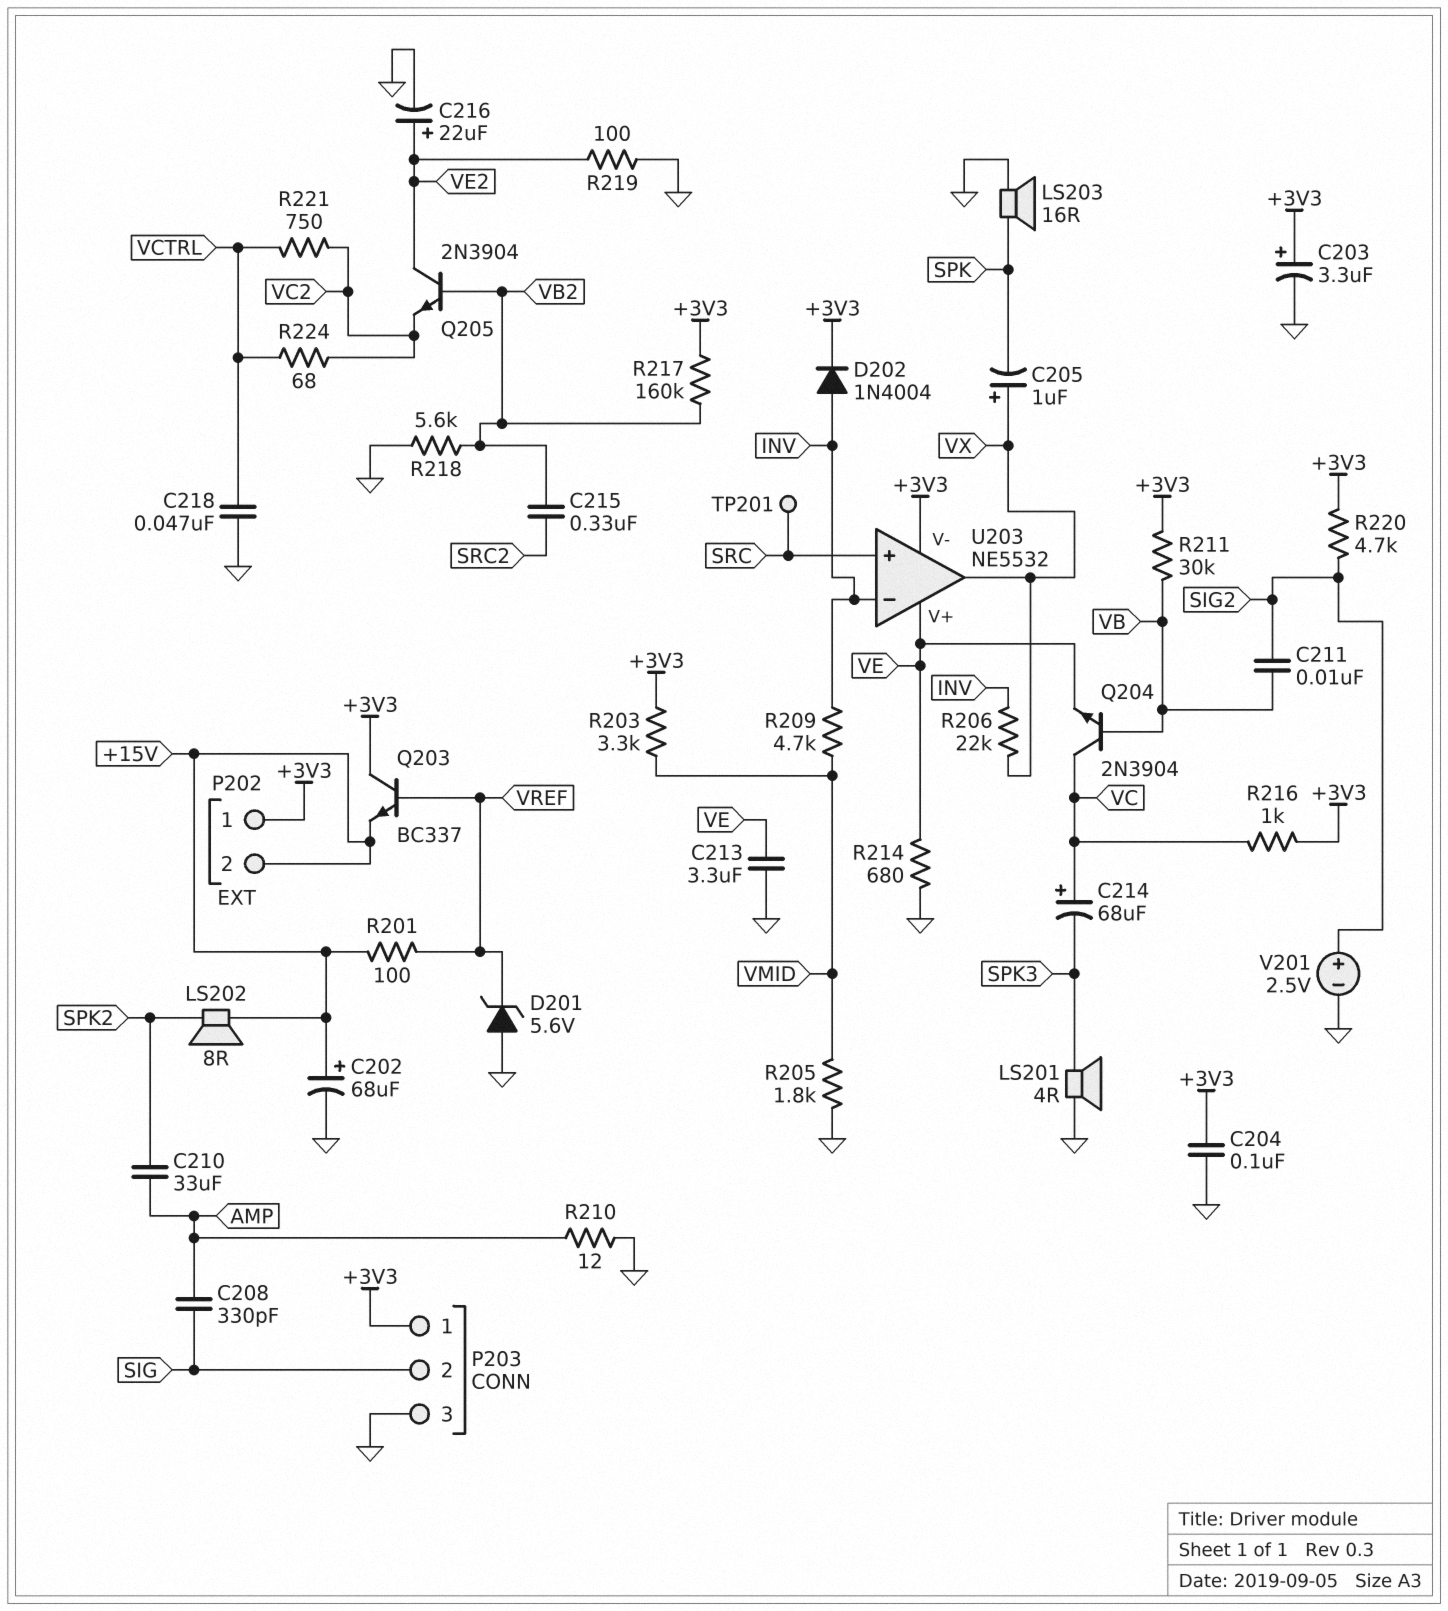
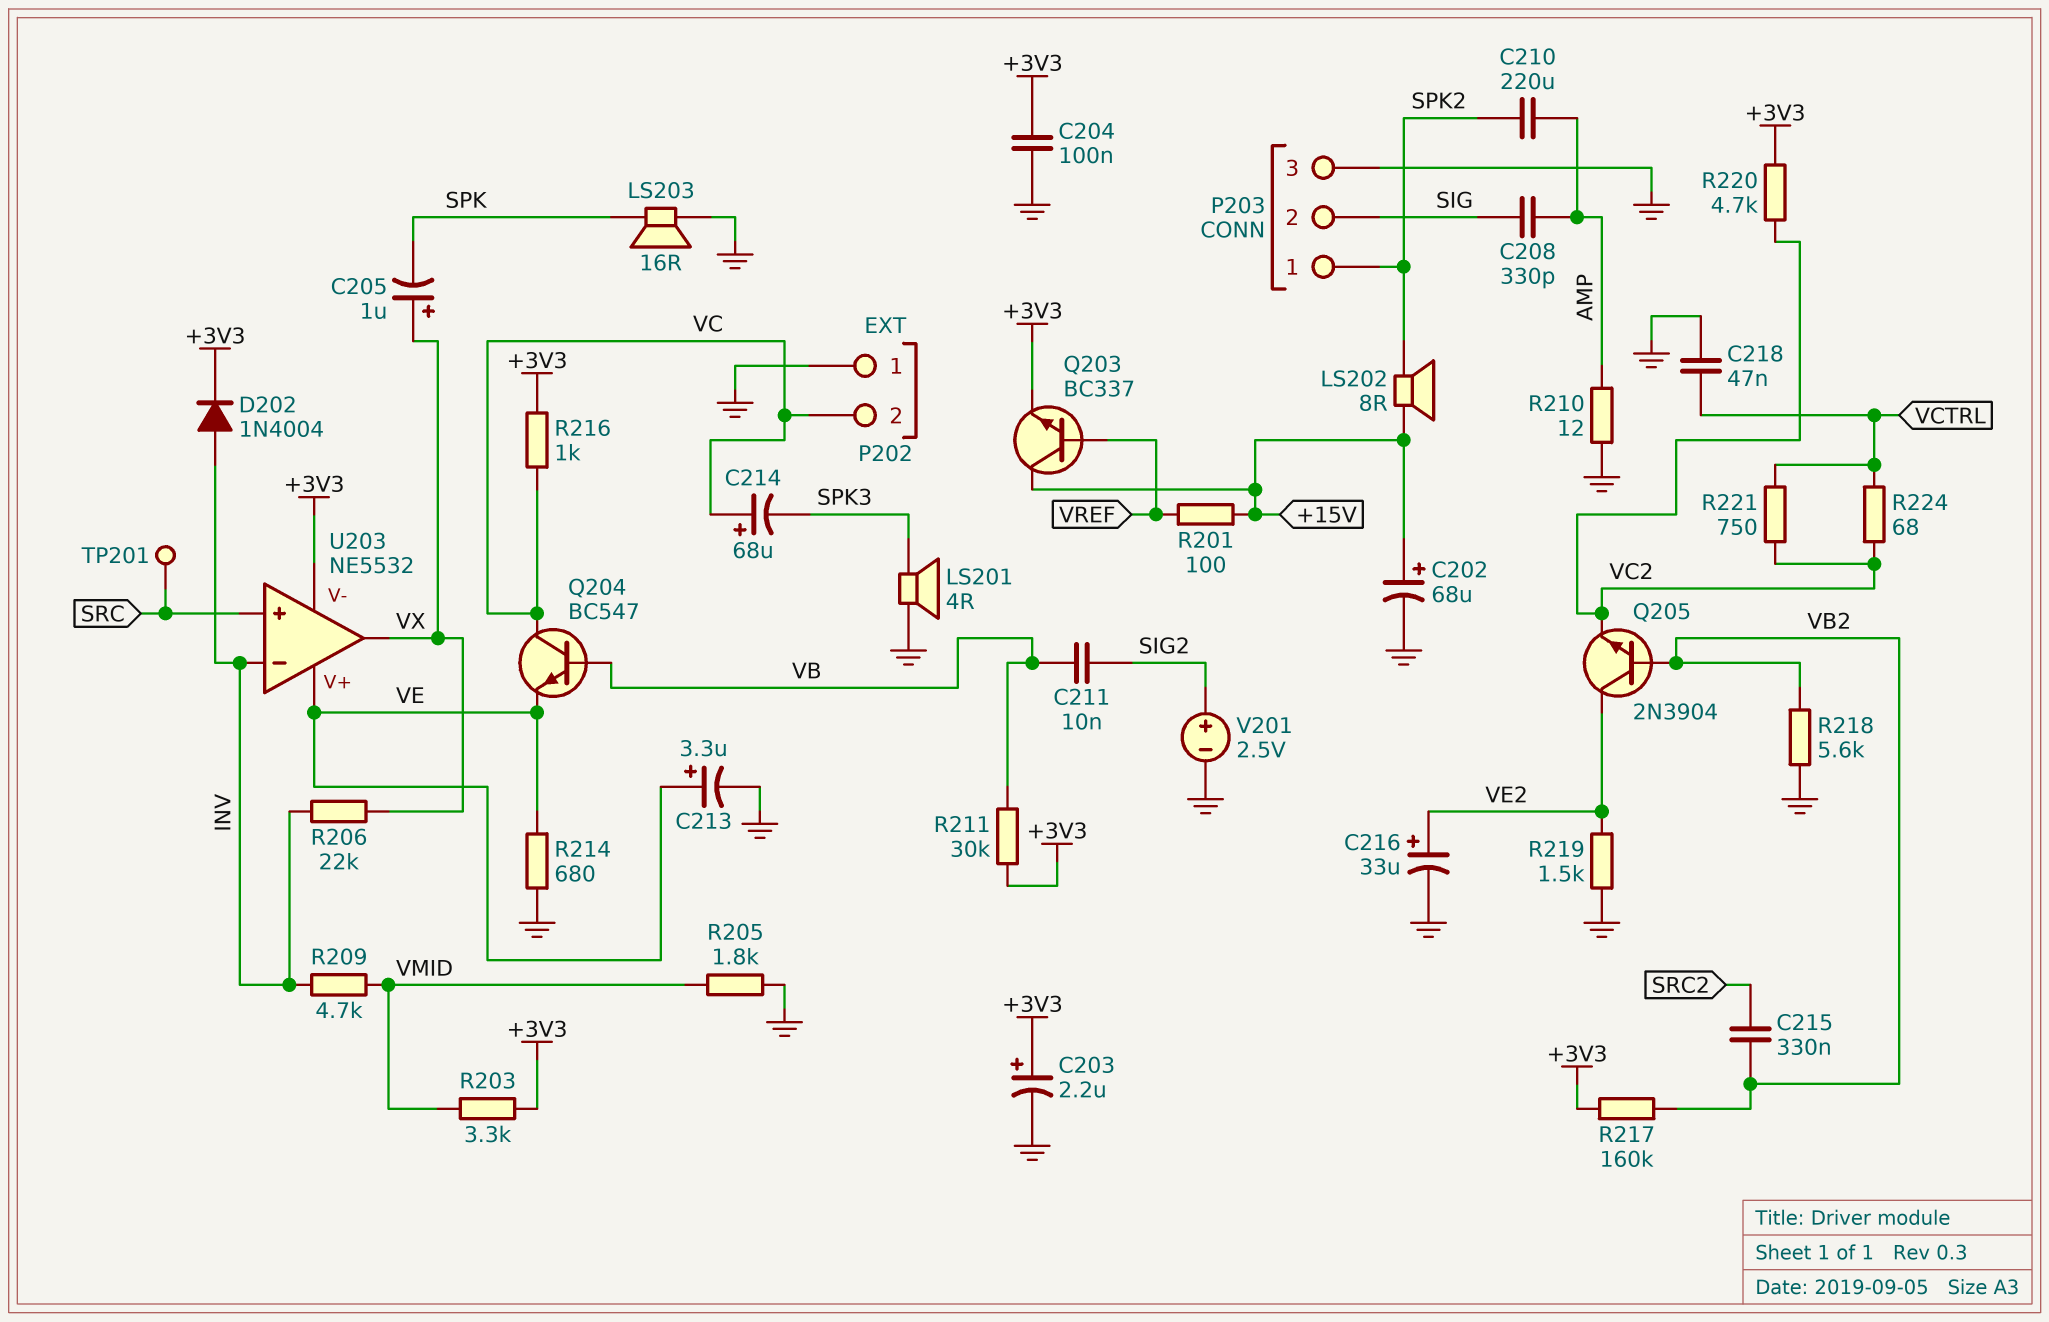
C203: 3.3uF (plus +3V3, minus GND) -> 2.2uF (plus +3V3, minus GND)
C210: 33uF (AMP, SPK2) -> 220uF (AMP, SPK2)
C213: 3.3uF (GND, VE) -> 3.3uF (plus VE, minus GND)
C216: 22uF (plus VE2, minus GND) -> 33uF (plus VE2, minus GND)
D201: zener 5.6V (A GND, K VREF) -> none
P202 pin 1: +3V3 -> GND
P202 pin 2: +15V -> VC
P203 pin 1: +3V3 -> SPK2
Q203: NPN BC337 (B VREF, C +3V3, E +15V) -> NPN BC337 (B VREF, C +15V, E +3V3)
Q204: NPN 2N3904 (B VB, C VC, E VE) -> NPN BC547 (B VB, C VC, E VE)
R219: 100 (GND, VE2) -> 1.5k (GND, VE2)
R220: 4.7k (+3V3, SIG2) -> 4.7k (+3V3, VC2)

